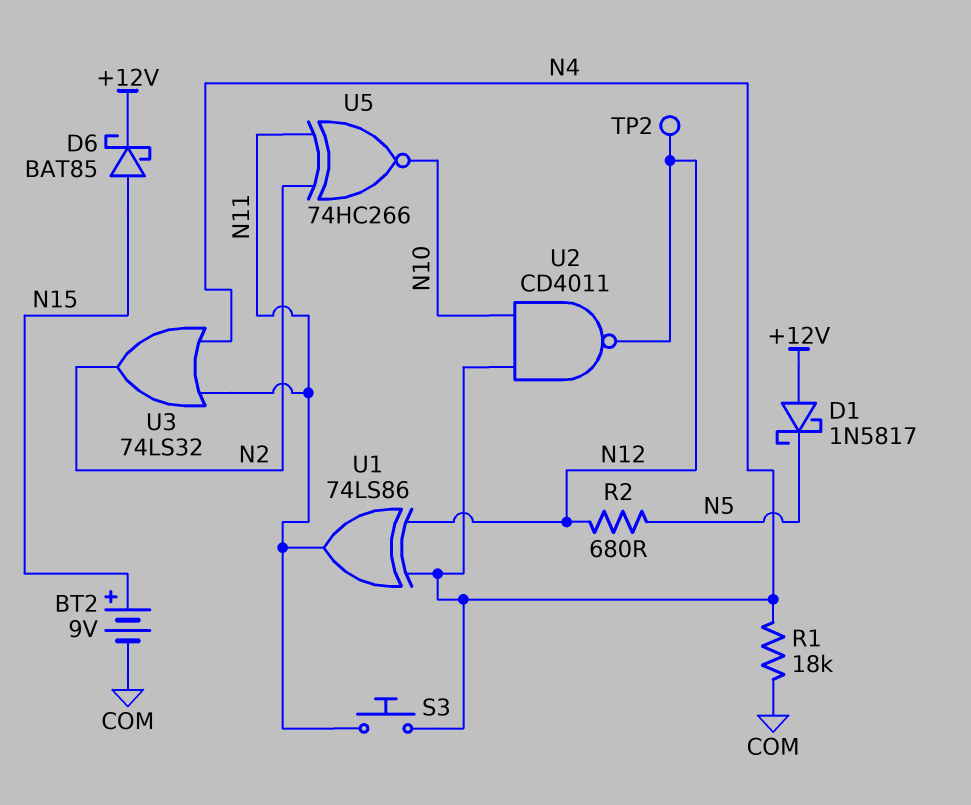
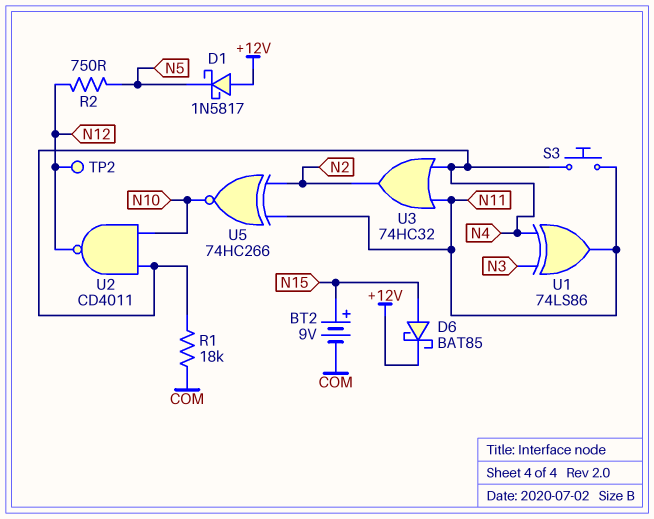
R2: 680 (N5, N12) -> 750 (N5, N12)
U1: XOR 74LS86 (in N4, in N12, out N11) -> XOR 74LS86 (in N3, in N4, out N11)
U3: OR 74LS32 (in N4, in N11, out N2) -> OR 74HC32 (in N4, in N11, out N2)

